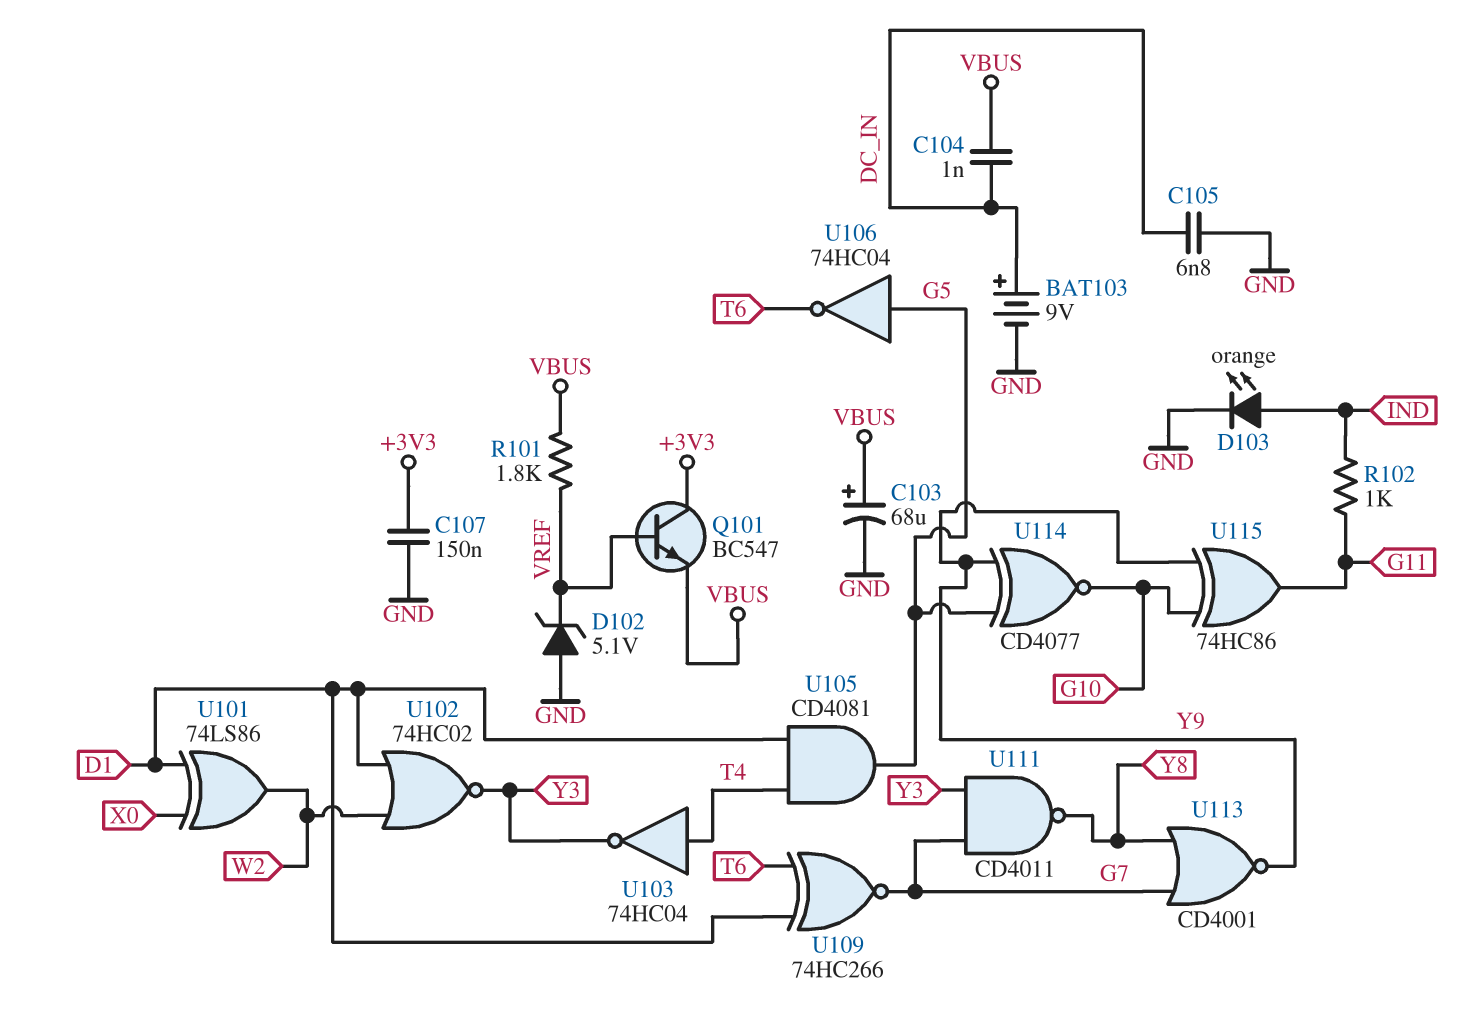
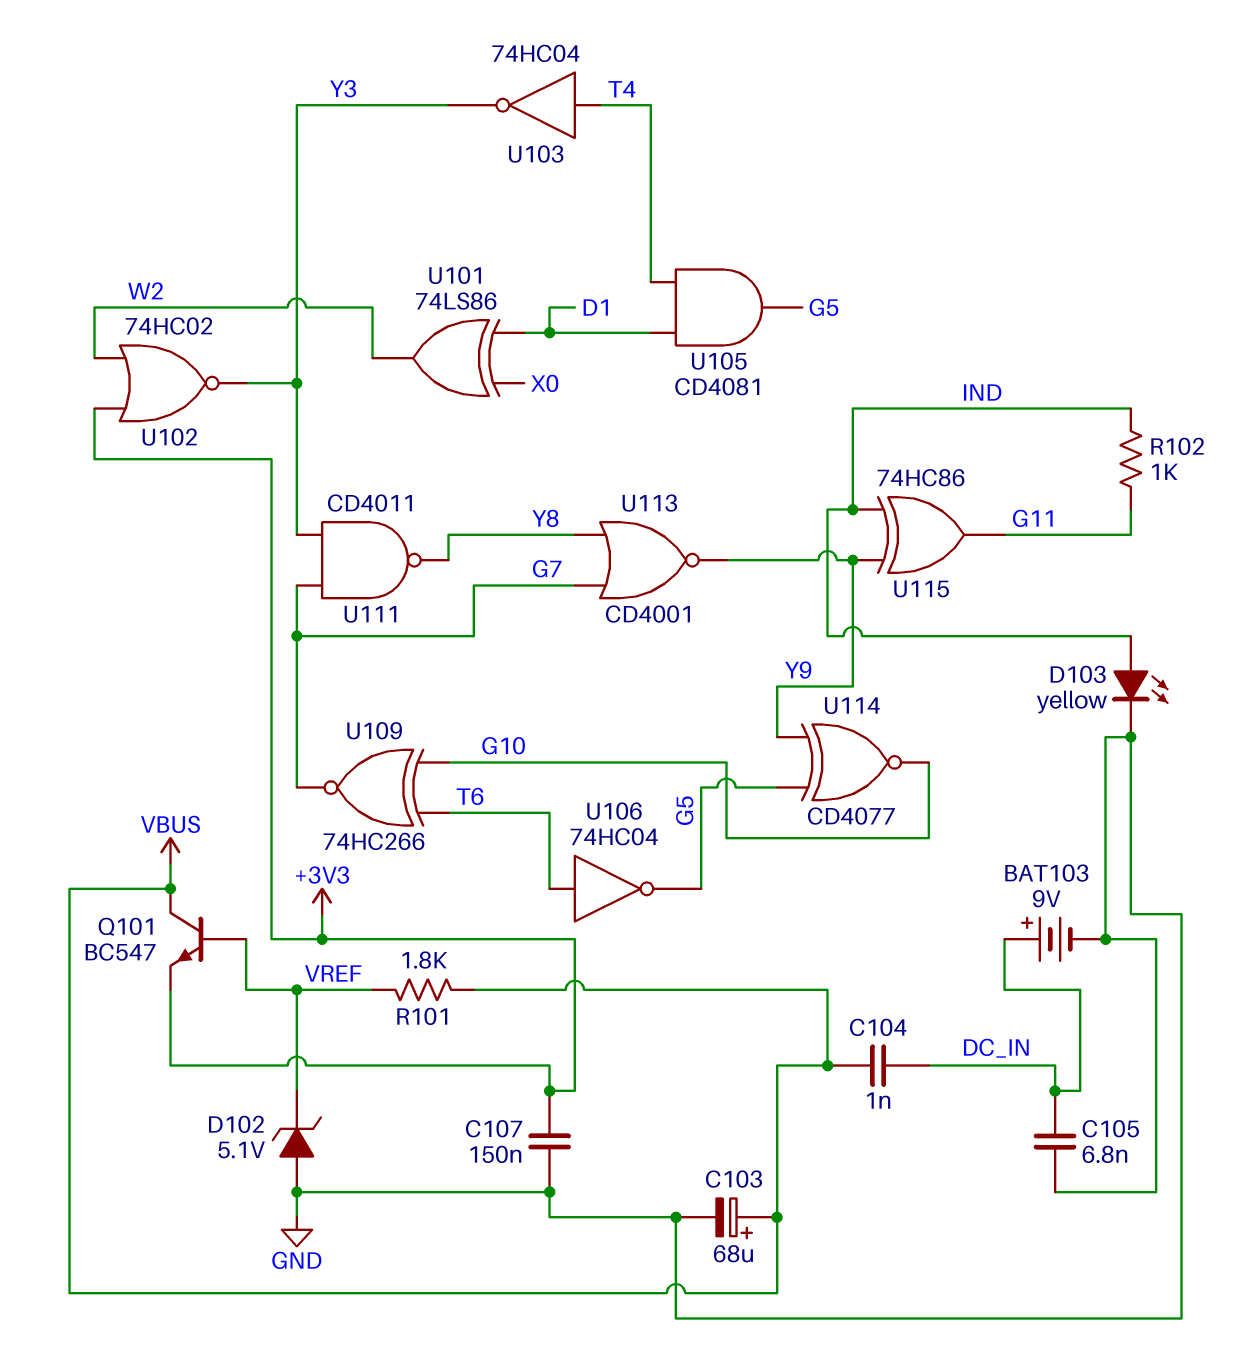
D103: LED orange (A IND, K GND) -> LED yellow (A IND, K GND)
Q101: NPN BC547 (B VREF, C +3V3, E VBUS) -> NPN BC547 (B VREF, C VBUS, E +3V3)
U102: NOR 74HC02 (in D1, in W2, out Y3) -> NOR 74HC02 (in +3V3, in W2, out Y3)
U106: NOT 74HC04 (in G5, out T6) -> NOT 74HC04 (in T6, out G5)
U109: XNOR 74HC266 (in D1, in T6, out G7) -> XNOR 74HC266 (in G10, in T6, out G7)
U115: XOR 74HC86 (in G10, in Y9, out G11) -> XOR 74HC86 (in IND, in Y9, out G11)

